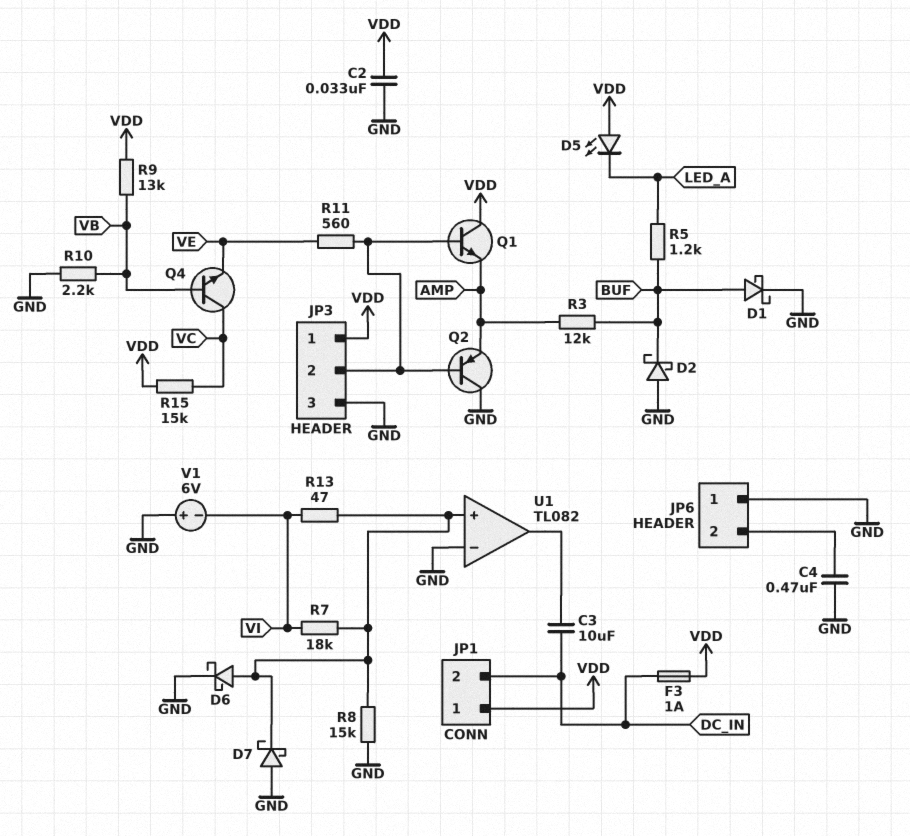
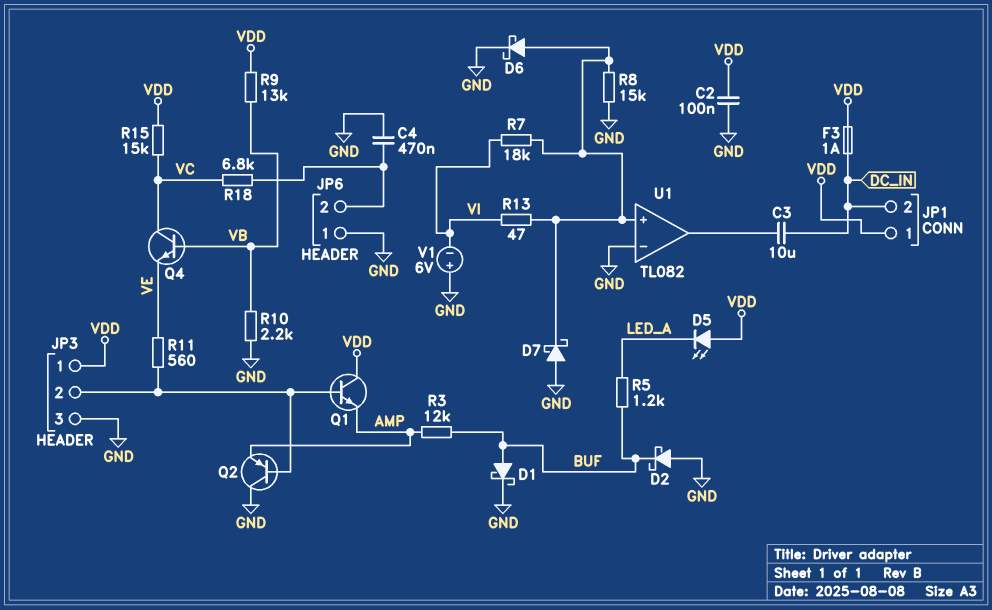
C2: 33nF (GND, VDD) -> 100nF (GND, VDD)
R18: none -> 6.8k (JP6/2, VC)

